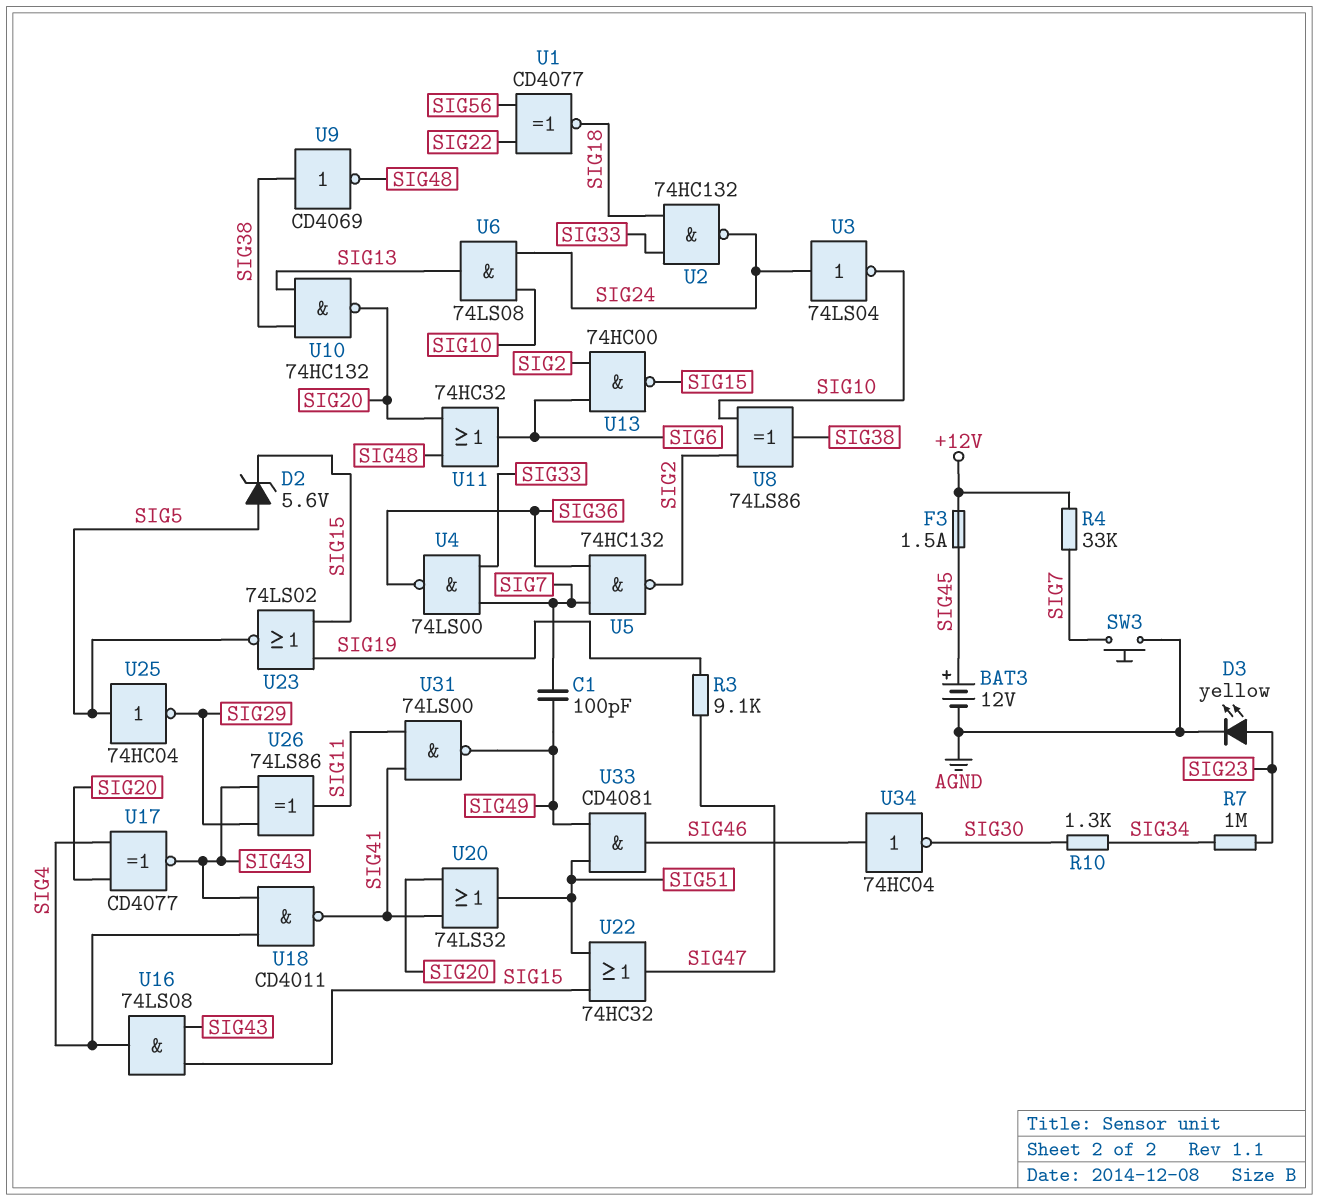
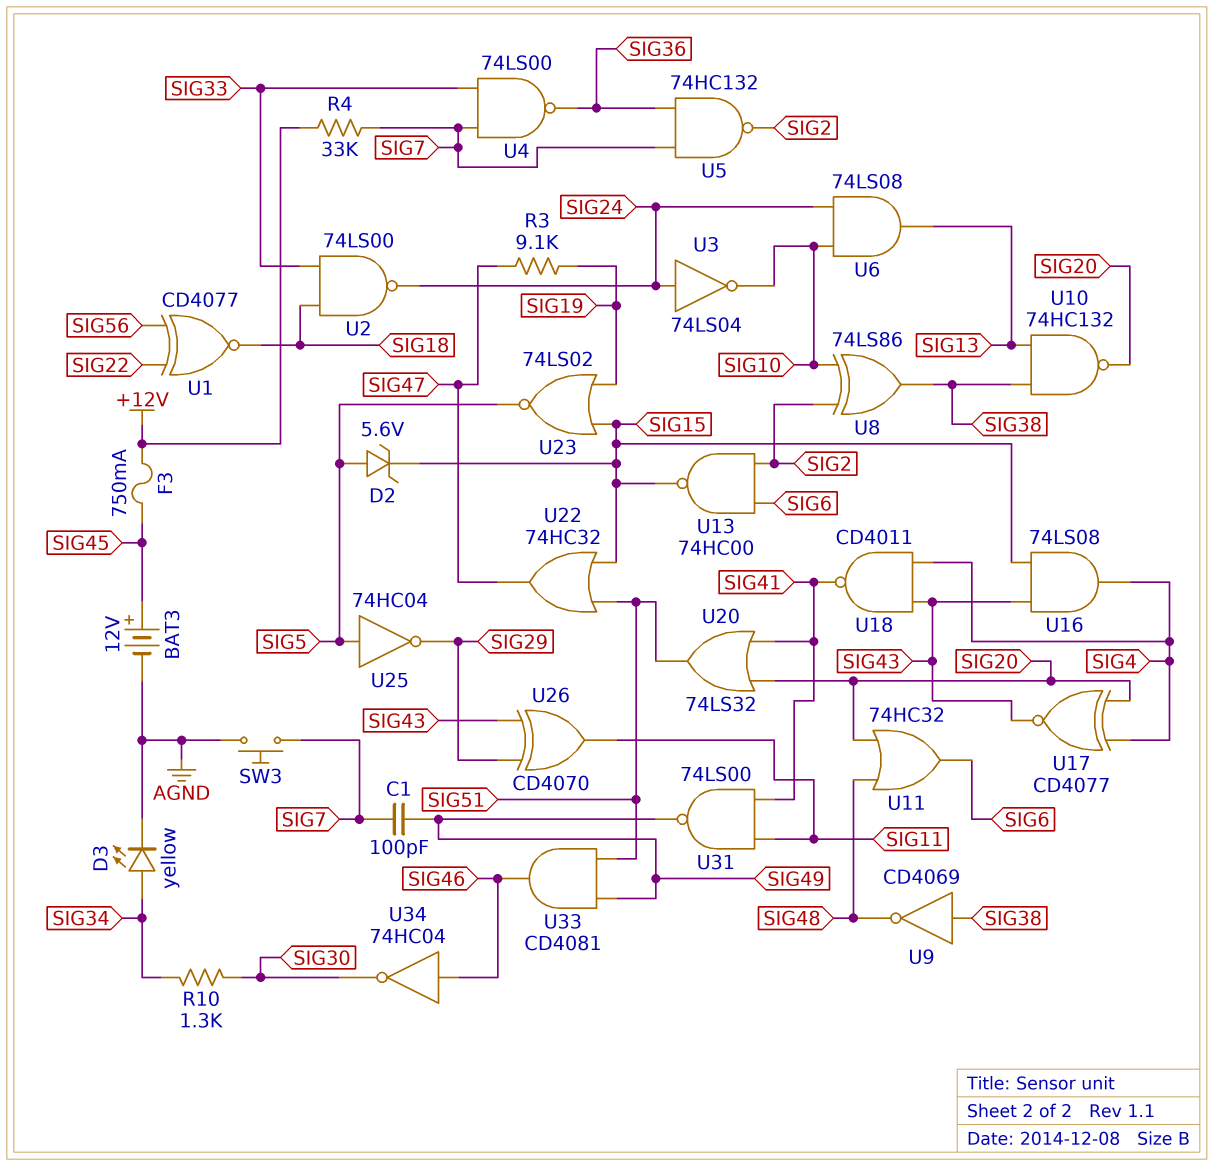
D3: LED yellow (A SIG23, K AGND) -> LED yellow (A SIG34, K AGND)
F3: 1.5A (+12V, SIG45) -> 750mA (+12V, SIG45)
R7: 1M (SIG23, SIG34) -> none
U2: NAND 74HC132 (in SIG18, in SIG33, out SIG24) -> NAND 74LS00 (in SIG18, in SIG33, out SIG24)
U26: XOR 74LS86 (in SIG29, in SIG43, out SIG11) -> XOR CD4070 (in SIG29, in SIG43, out SIG11)

